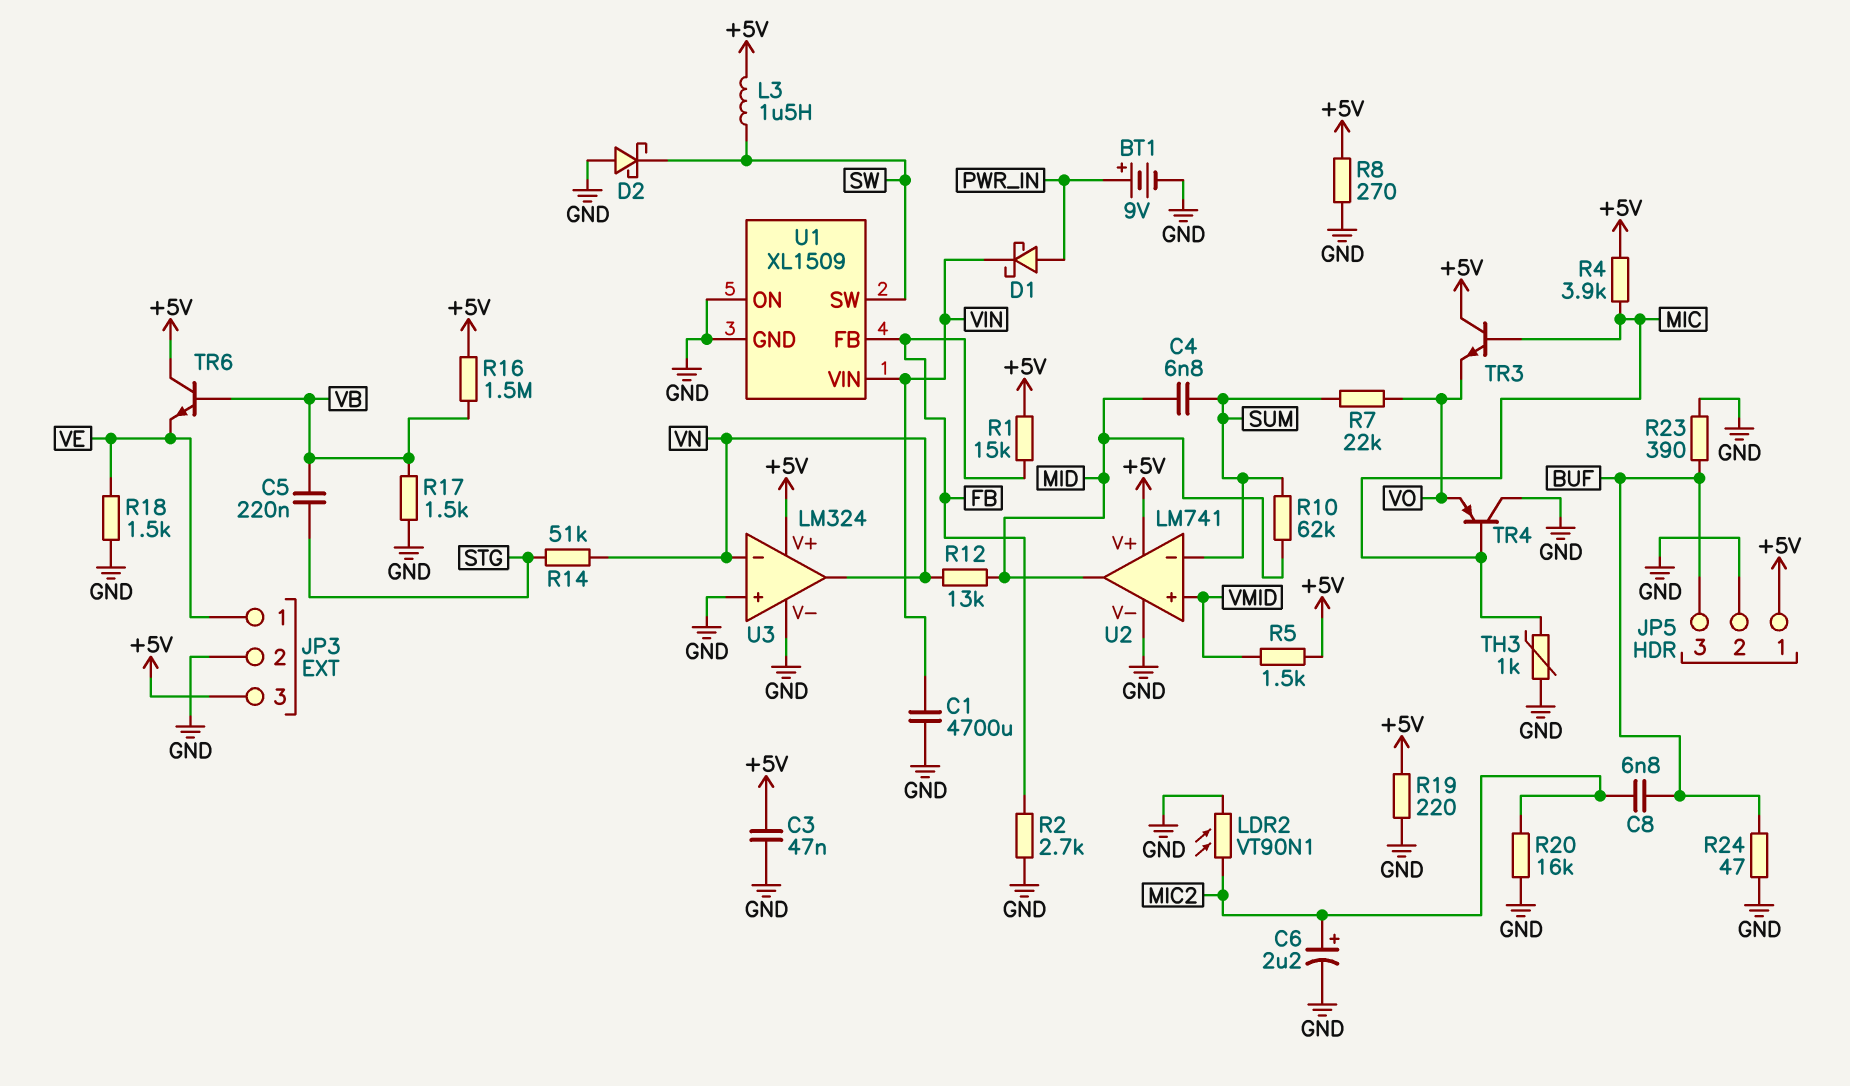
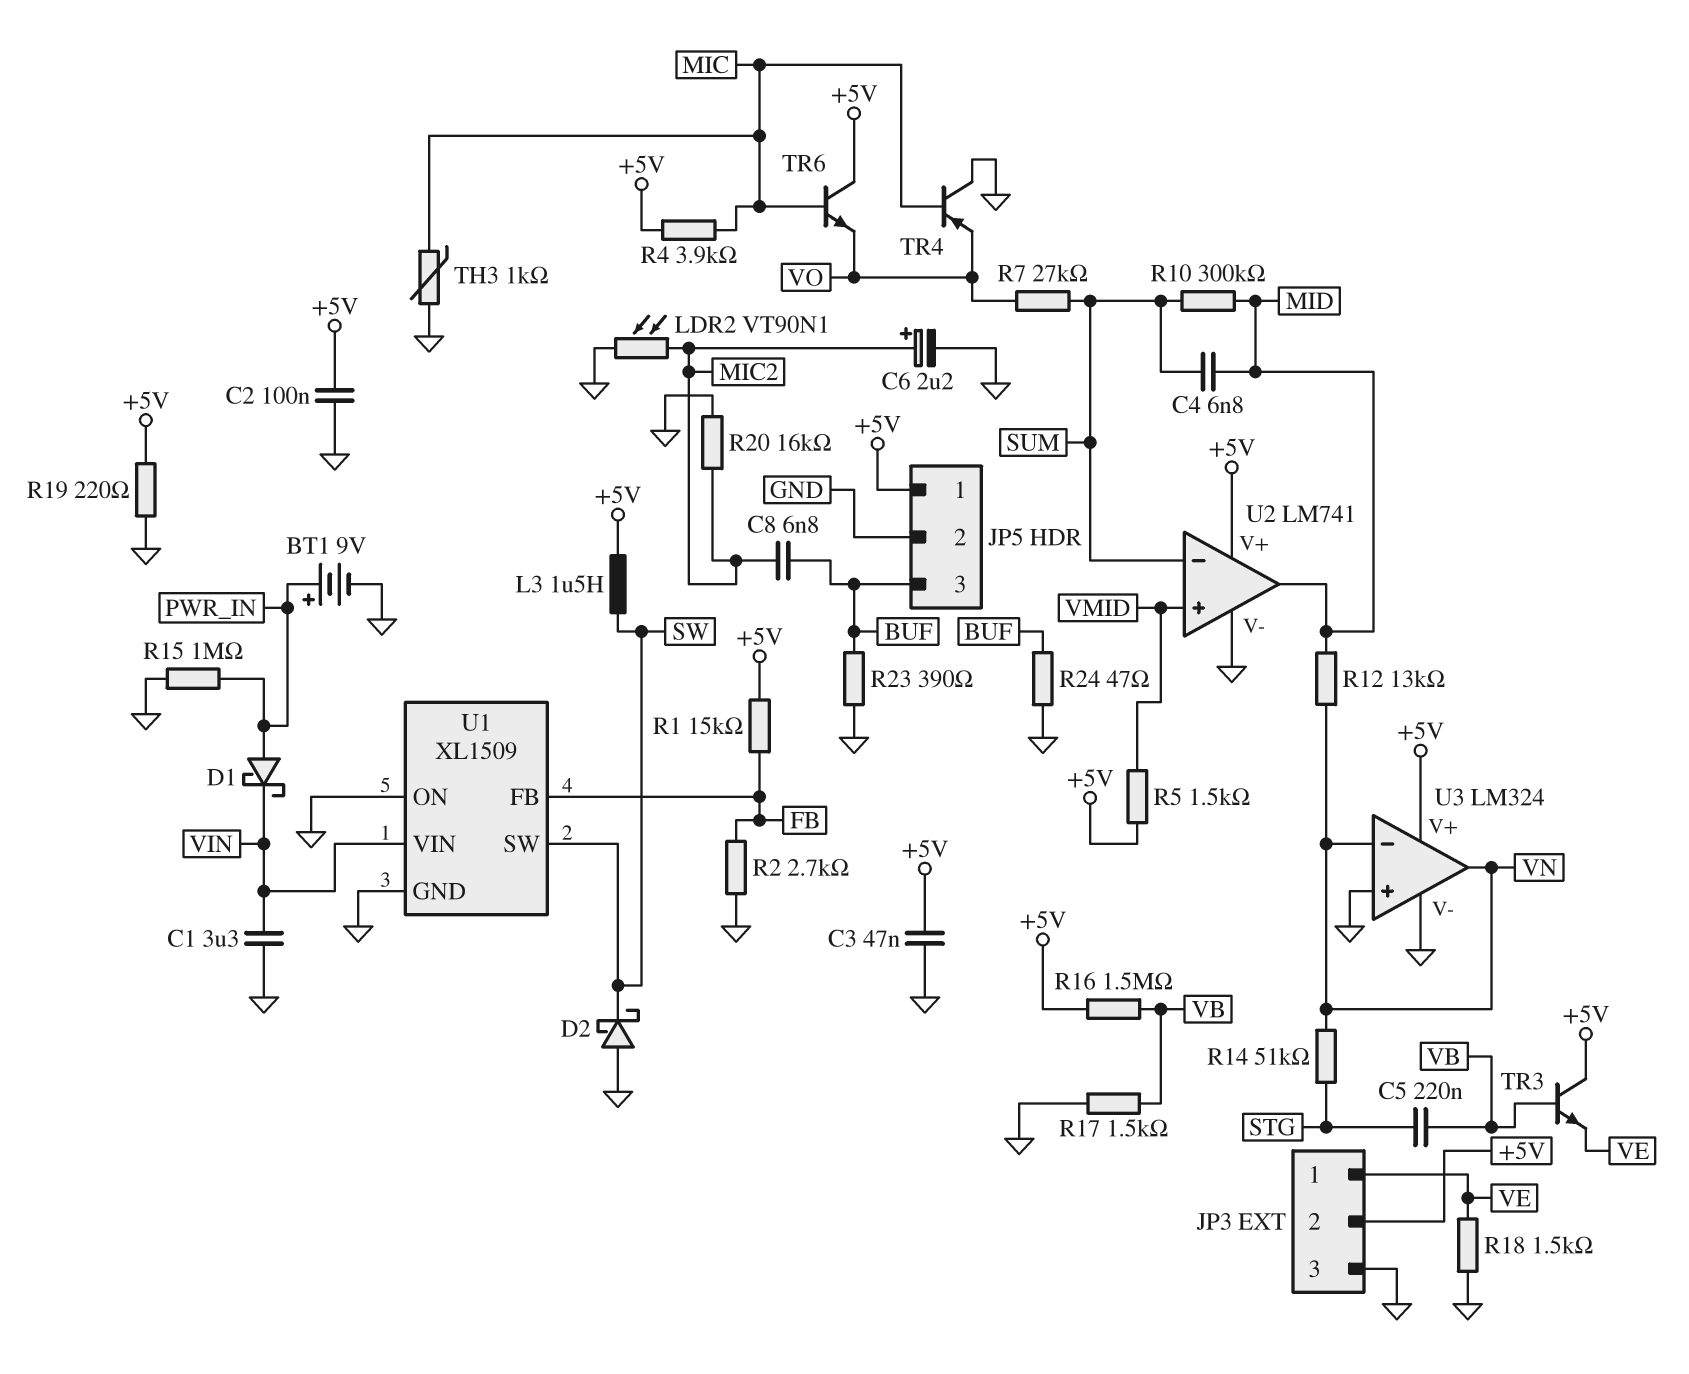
C1: 4700uF (GND, VIN) -> 3.3uF (GND, VIN)
C2: none -> 100nF (+5V, GND)
JP3 pin 2: GND -> +5V
JP3 pin 3: +5V -> GND
R7: 22k (SUM, VO) -> 27k (SUM, VO)
R8: 270 (+5V, GND) -> none
R10: 62k (MID, SUM) -> 300k (MID, SUM)
R15: none -> 1M (GND, PWR_IN)
TR3: NPN (B MIC, C +5V, E VO) -> NPN (B VB, C +5V, E VE)
TR6: NPN (B VB, C +5V, E VE) -> NPN (B MIC, C +5V, E VO)

